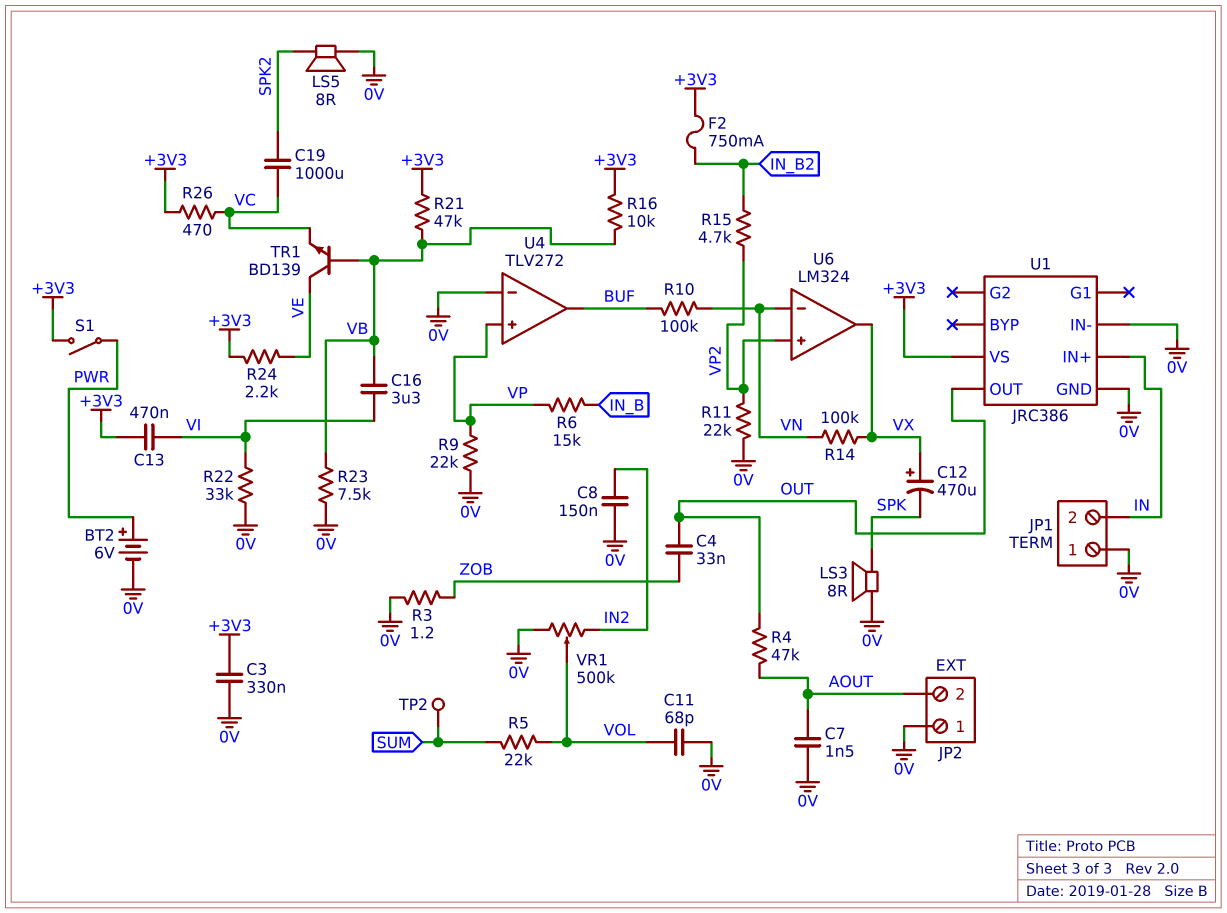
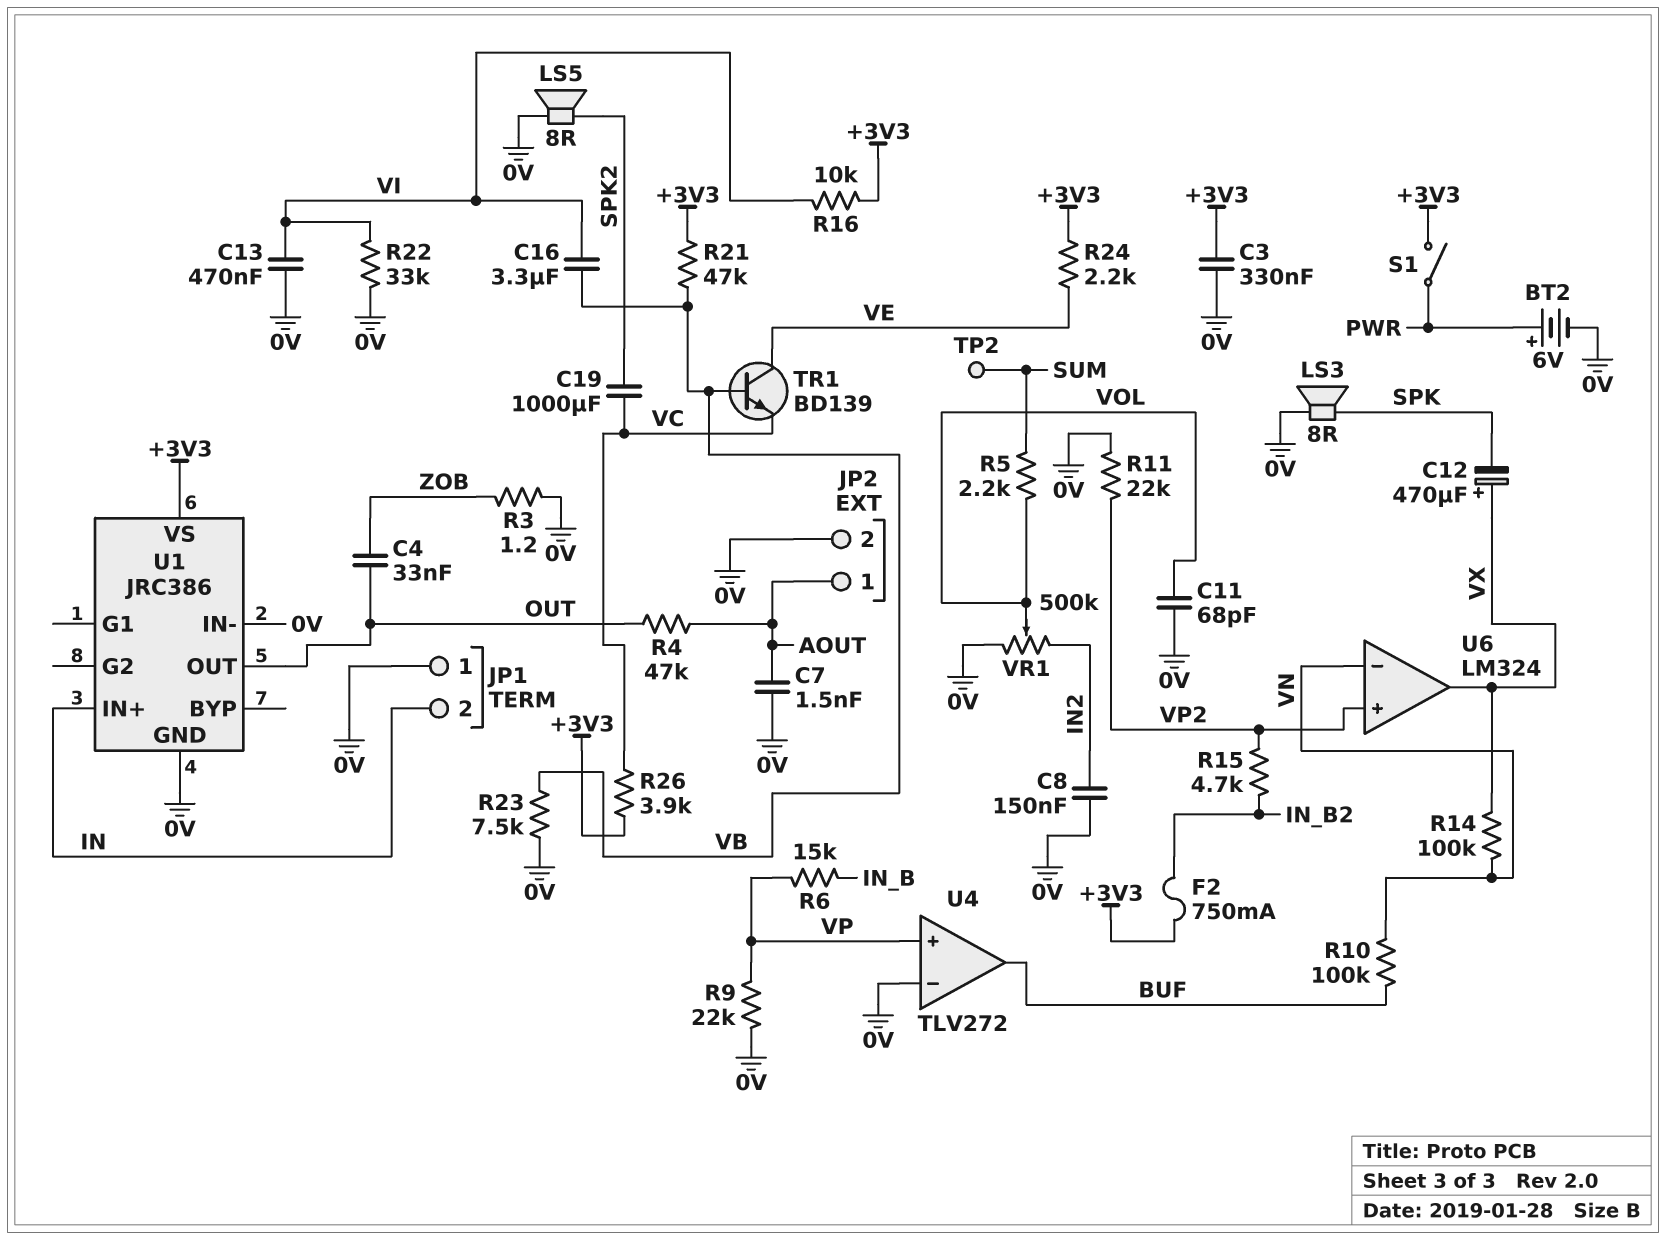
C13: 470nF (+3V3, VI) -> 470nF (0V, VI)
JP2 pin 1: 0V -> AOUT
JP2 pin 2: AOUT -> 0V
R5: 22k (SUM, VOL) -> 2.2k (SUM, VOL)
R16: 10k (+3V3, VB) -> 10k (+3V3, VI)
R26: 470 (+3V3, VC) -> 3.9k (+3V3, VC)

